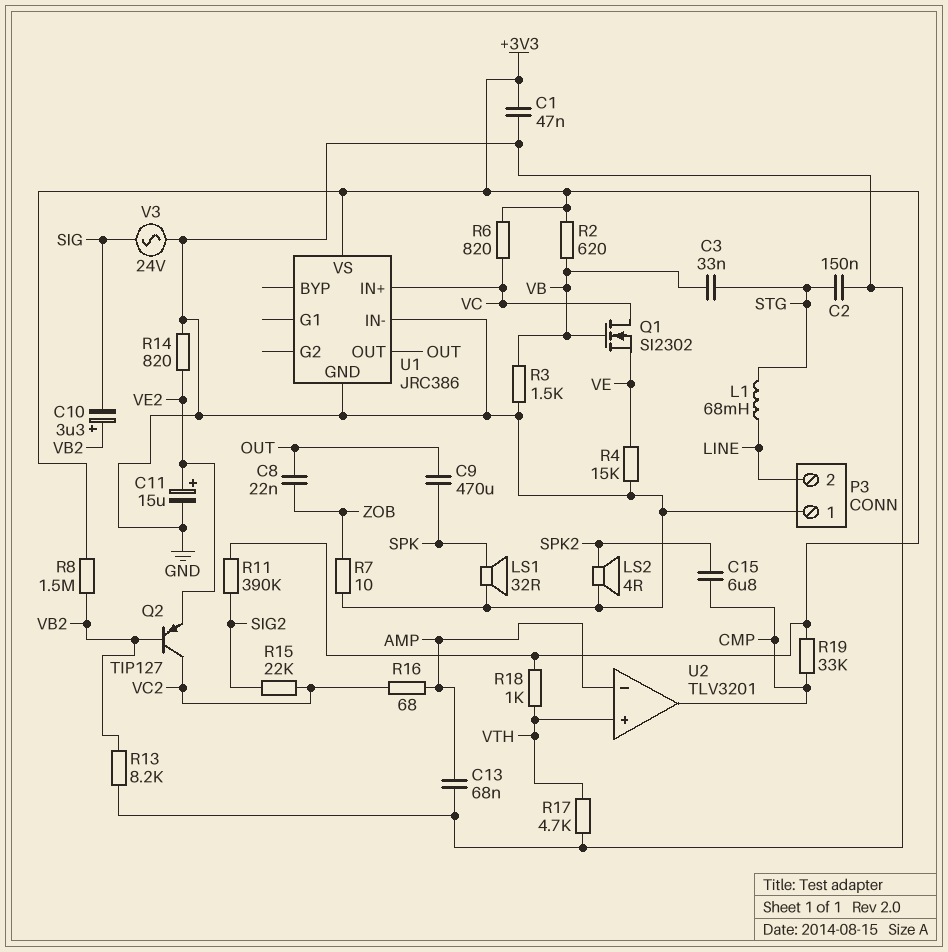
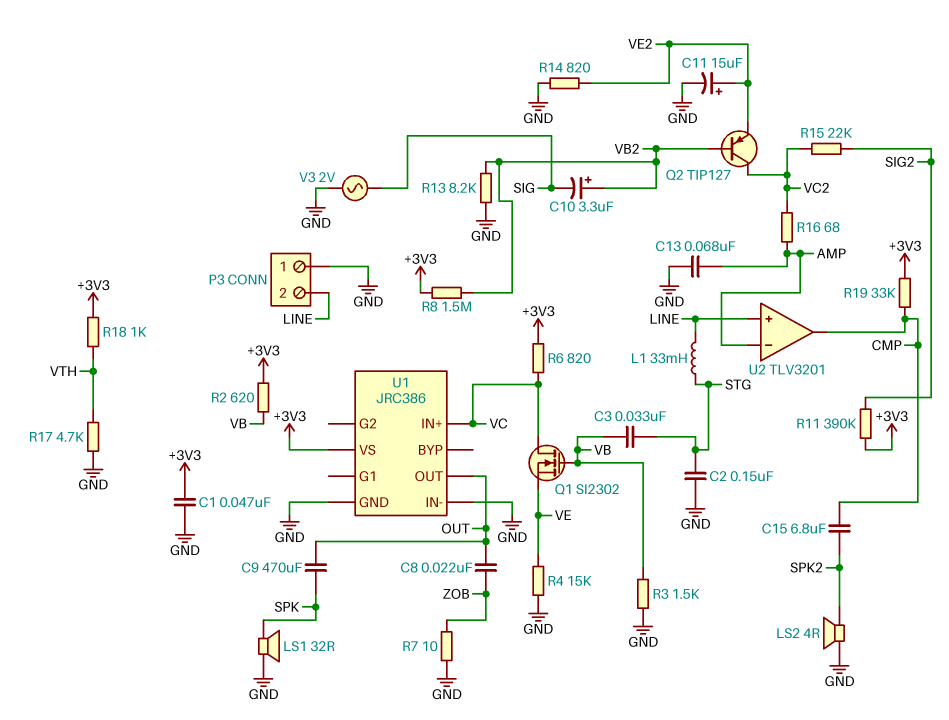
L1: 68mH (LINE, STG) -> 33mH (LINE, STG)
U2 pin in+: VTH -> LINE
V3: AC 24V (GND, SIG) -> AC 2V (GND, SIG)

